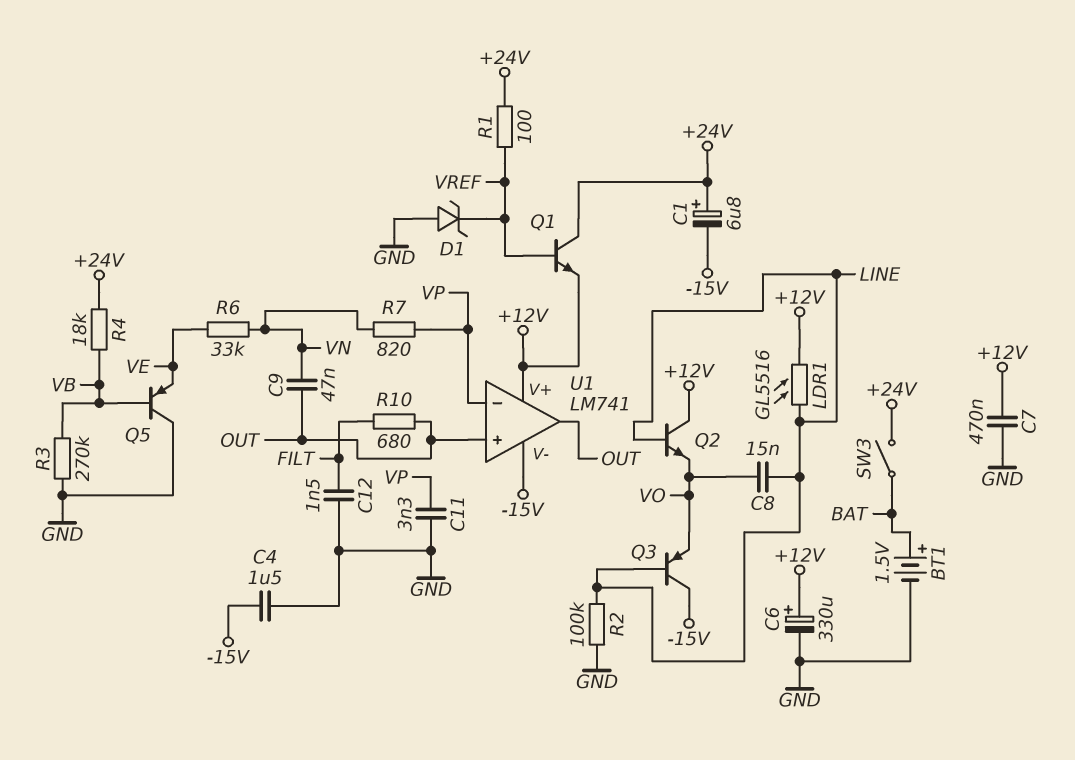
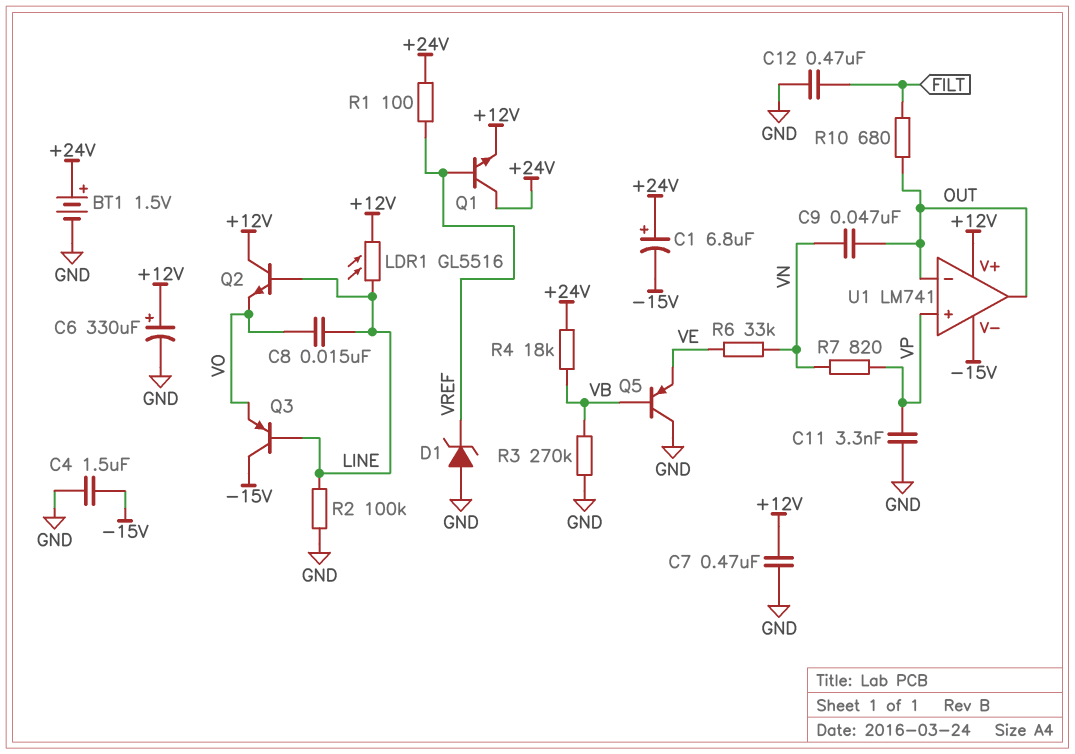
BT1: 1.5V (plus BAT, minus GND) -> 1.5V (plus +24V, minus GND)
C12: 1.5nF (FILT, GND) -> 470nF (FILT, GND)
SW3: switch (+24V, BAT) -> none
U1 pin in+: OUT -> VP
U1 pin in-: VP -> OUT

